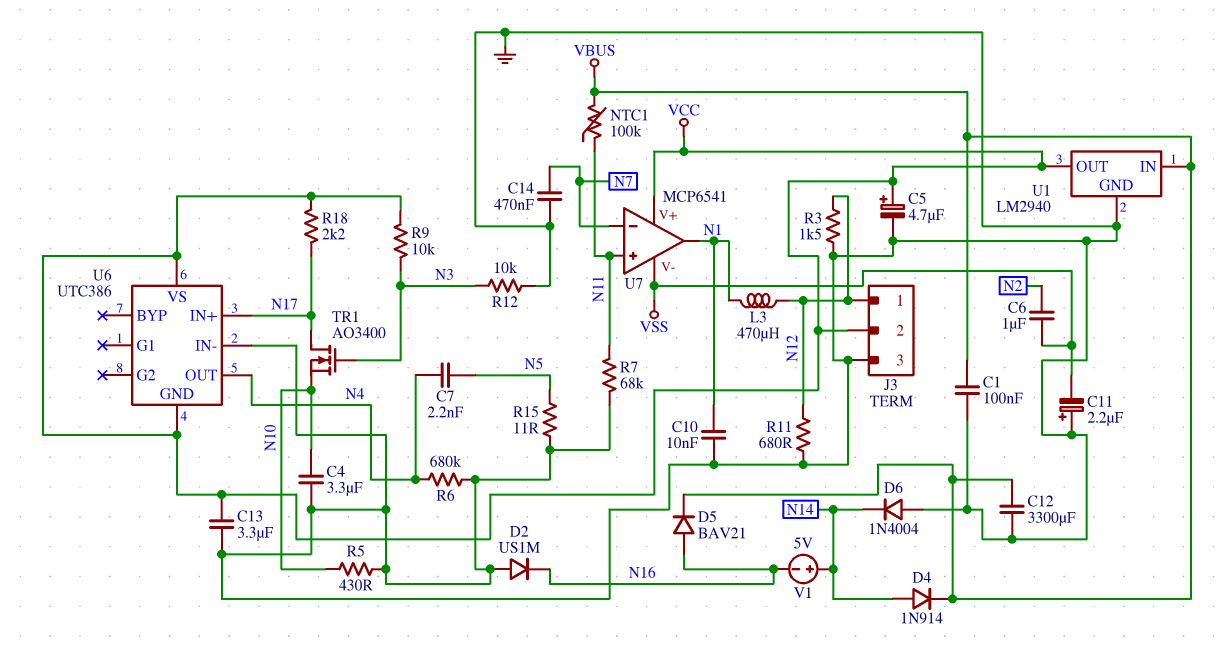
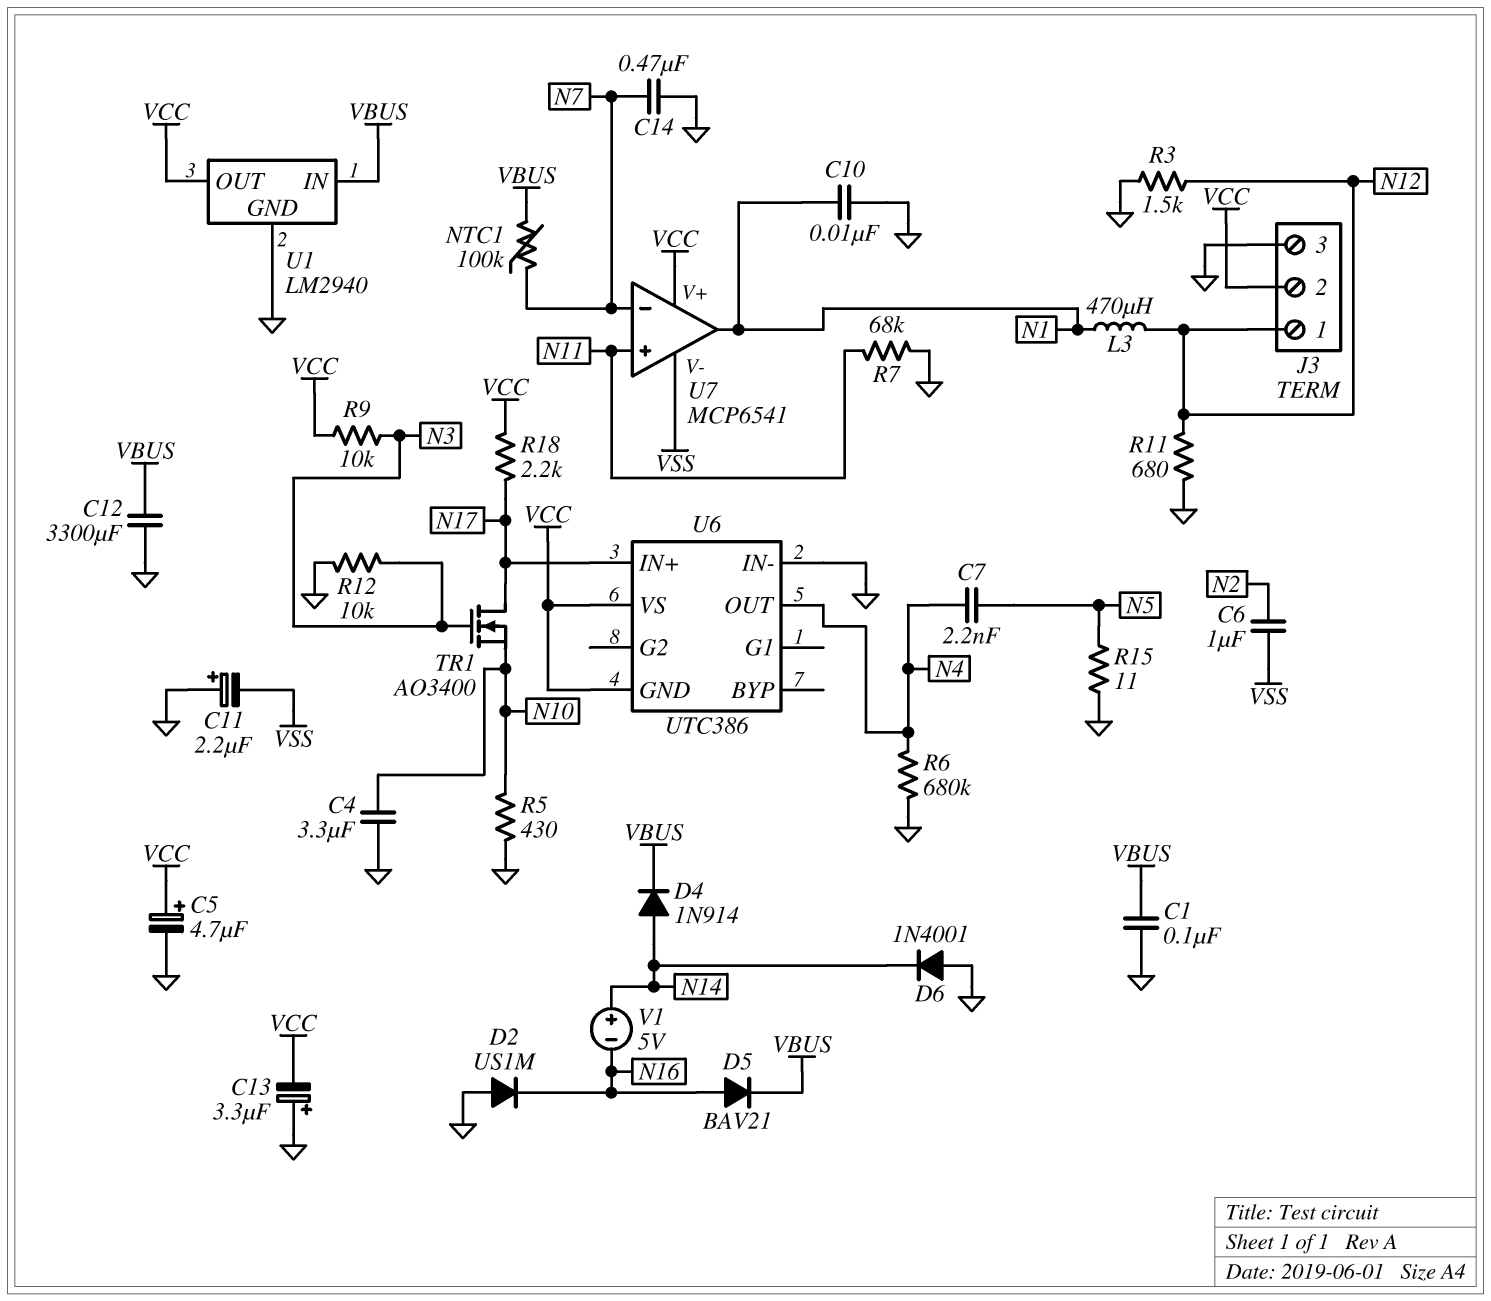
C13: 3.3uF (GND, VCC) -> 3.3uF (plus GND, minus VCC)
D6: diode 1N4004 (A GND, K N14) -> diode 1N4001 (A GND, K N14)
NTC1: 100k (N11, VBUS) -> 100k (N7, VBUS)

